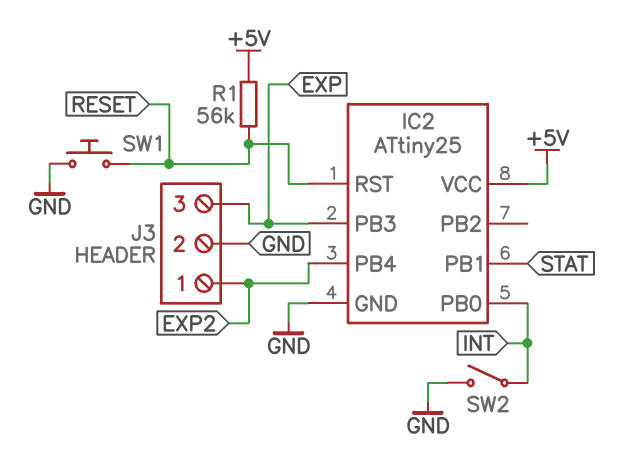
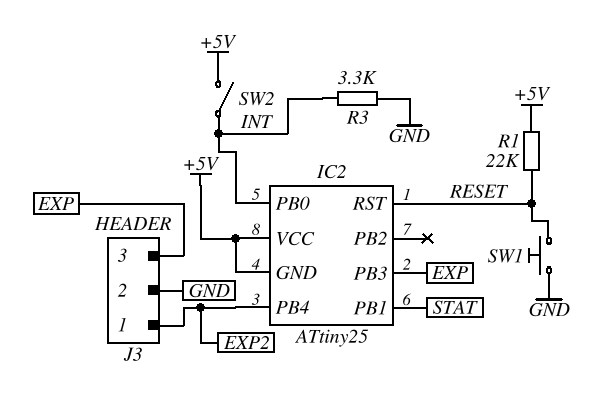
IC2 pin GND: GND -> +5V
R1: 56k (+5V, RESET) -> 22k (+5V, RESET)
R3: none -> 3.3k (GND, INT)
SW2: switch (GND, INT) -> switch (+5V, INT)

